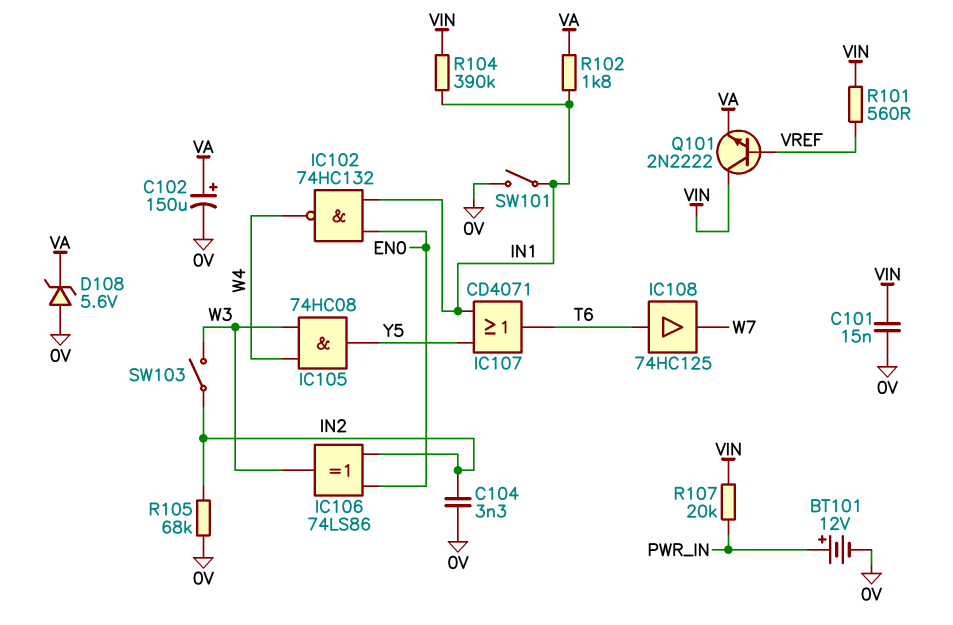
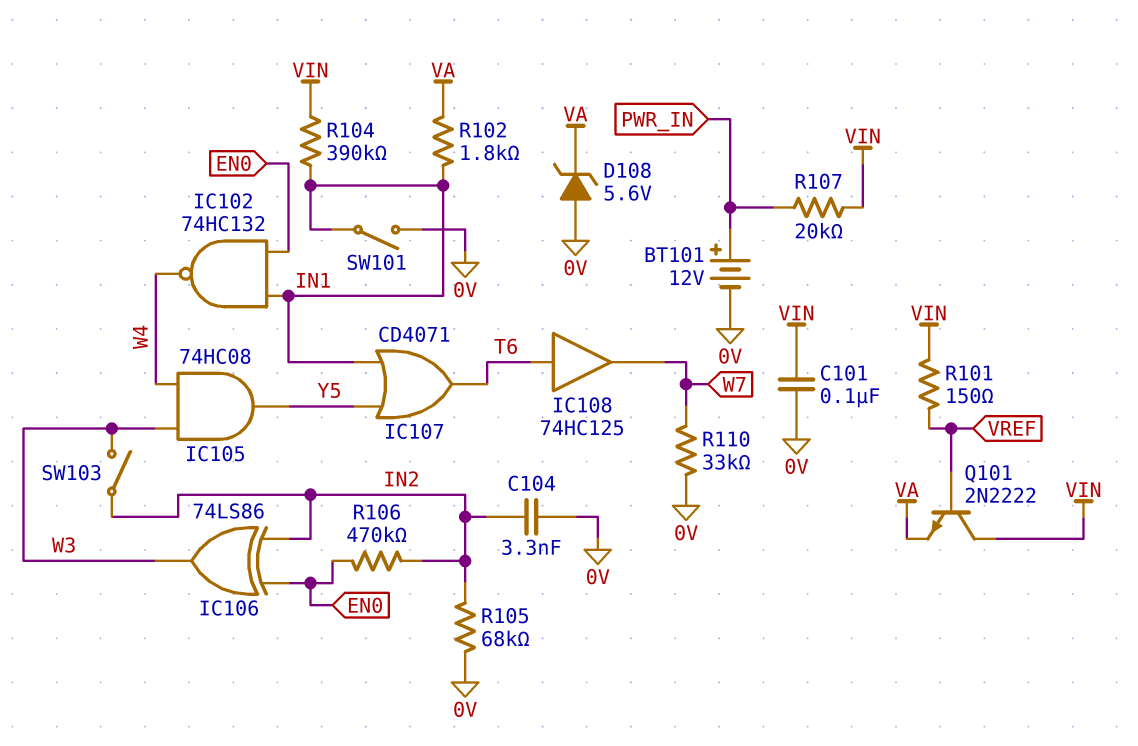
C101: 15nF (0V, VIN) -> 100nF (0V, VIN)
C102: 150uF (plus VA, minus 0V) -> none
R101: 560 (VIN, VREF) -> 150 (VIN, VREF)
R106: none -> 470k (EN0, IN2)
R110: none -> 33k (0V, W7)

